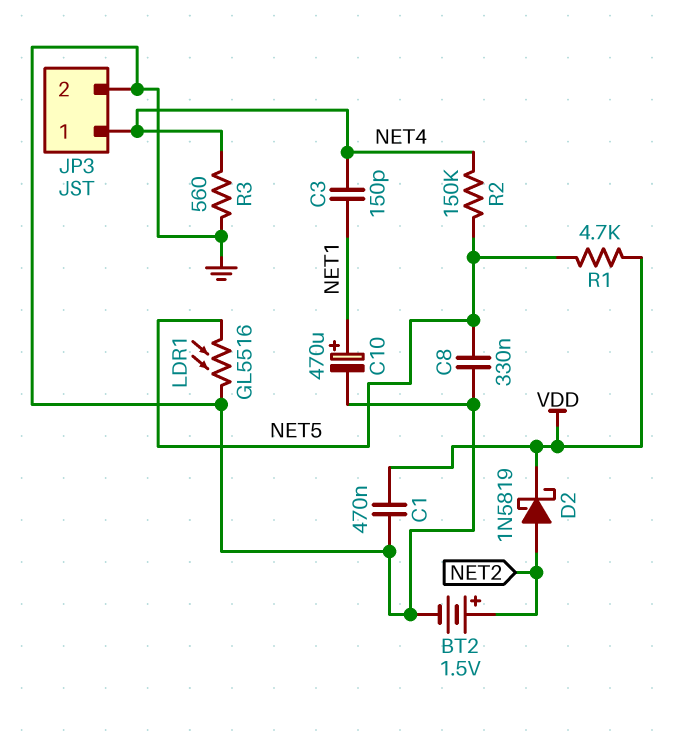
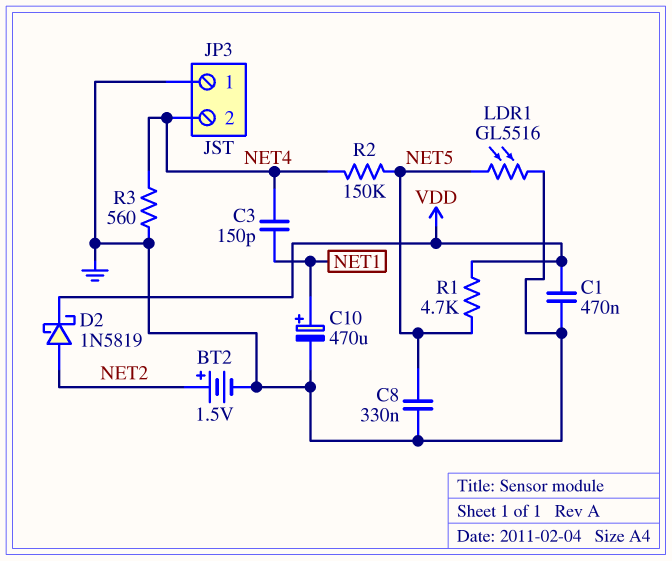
JP3 pin 1: NET4 -> GND
JP3 pin 2: GND -> NET4

